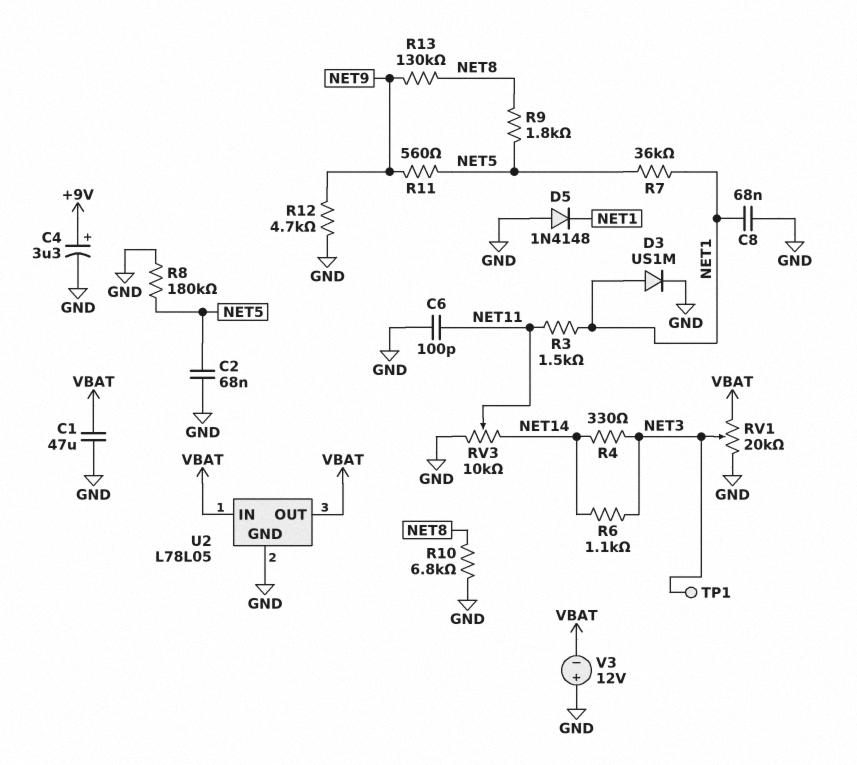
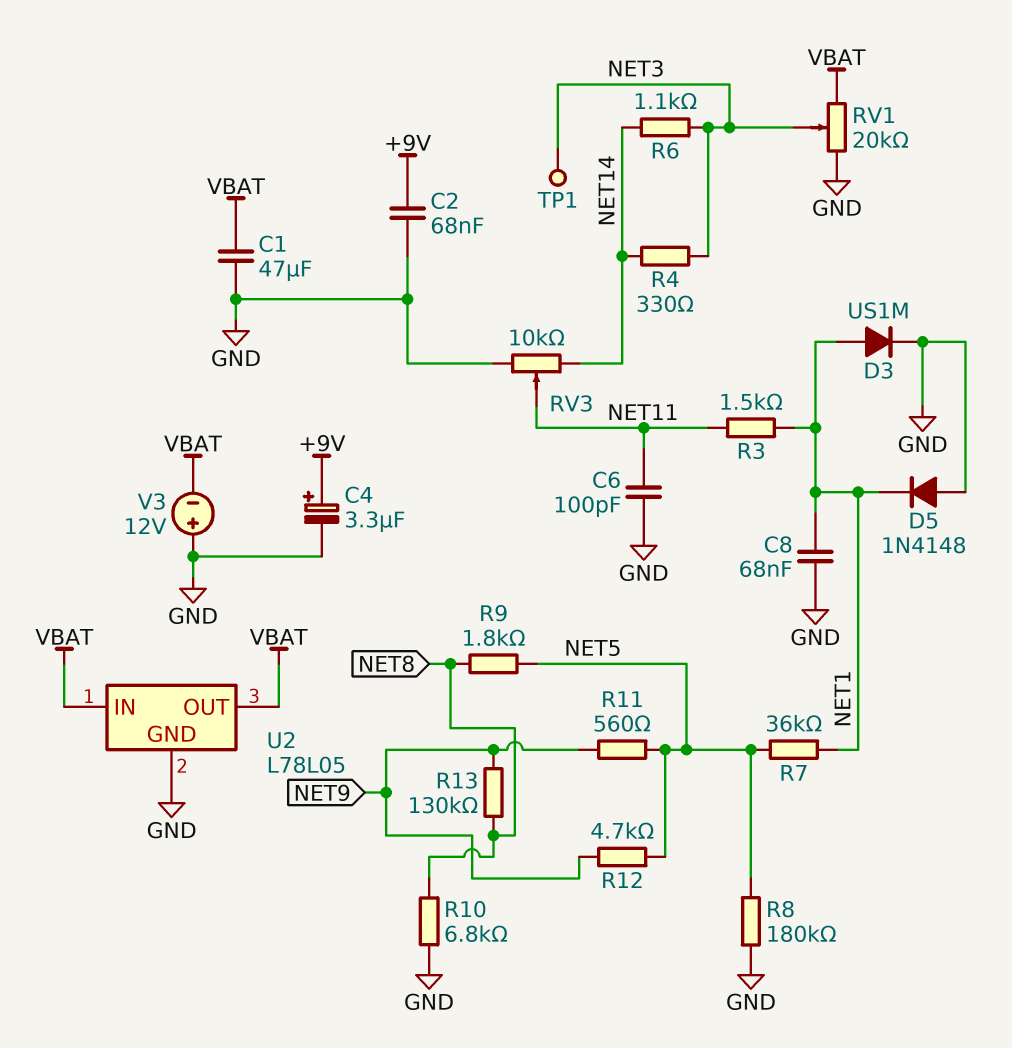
C2: 68nF (GND, NET5) -> 68nF (+9V, GND)
R12: 4.7k (GND, NET9) -> 4.7k (NET5, NET9)

